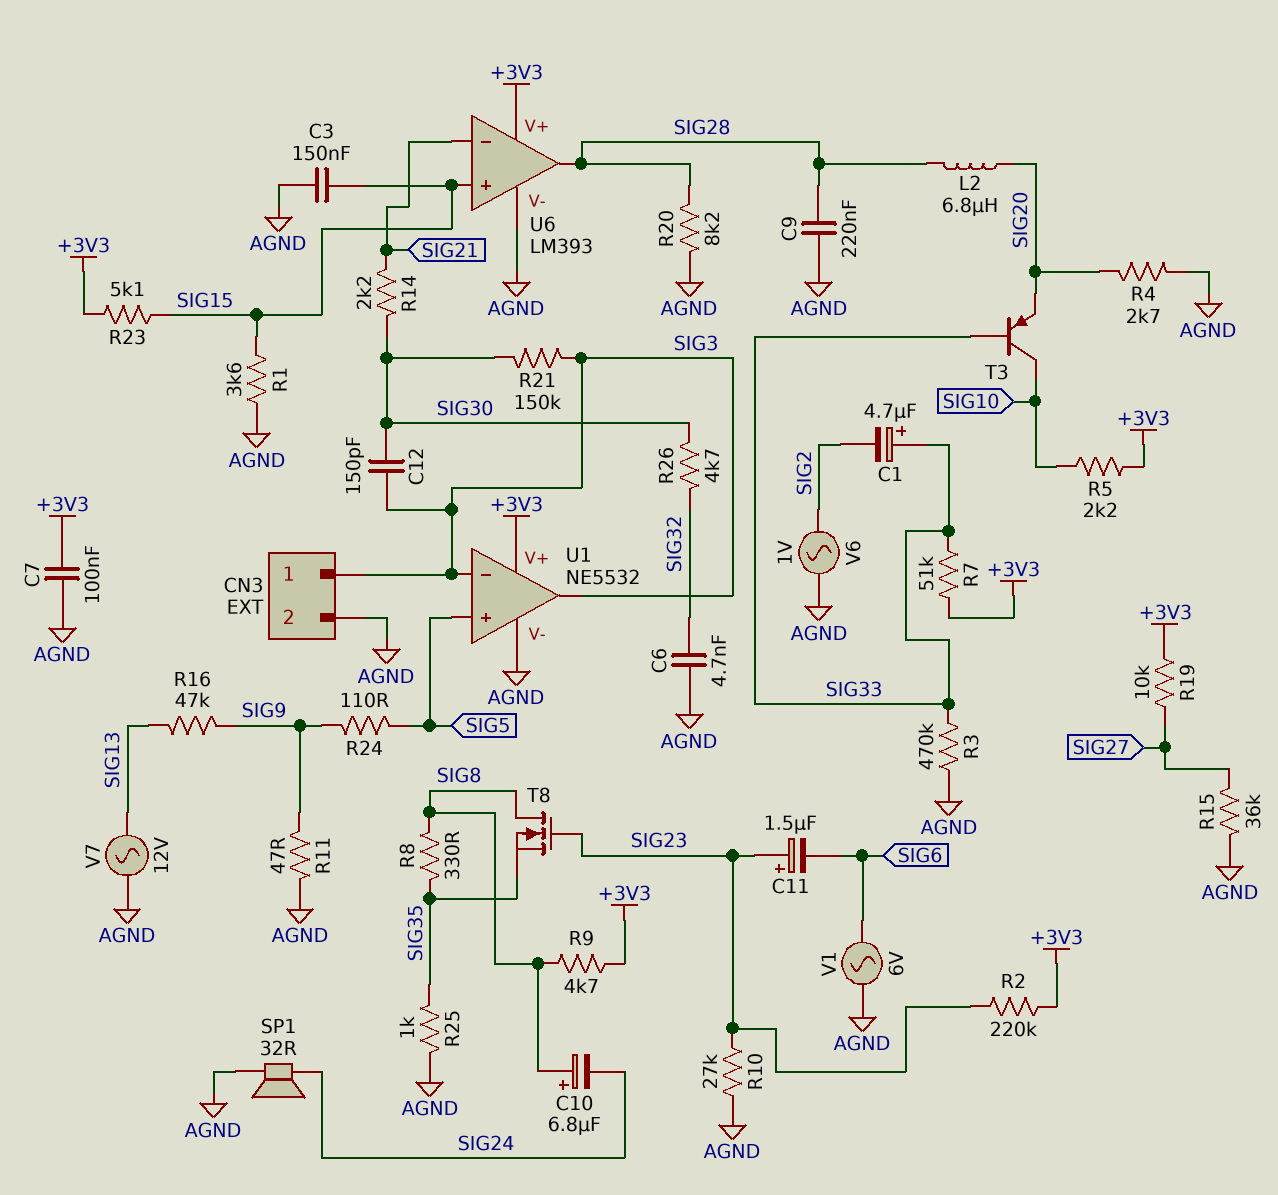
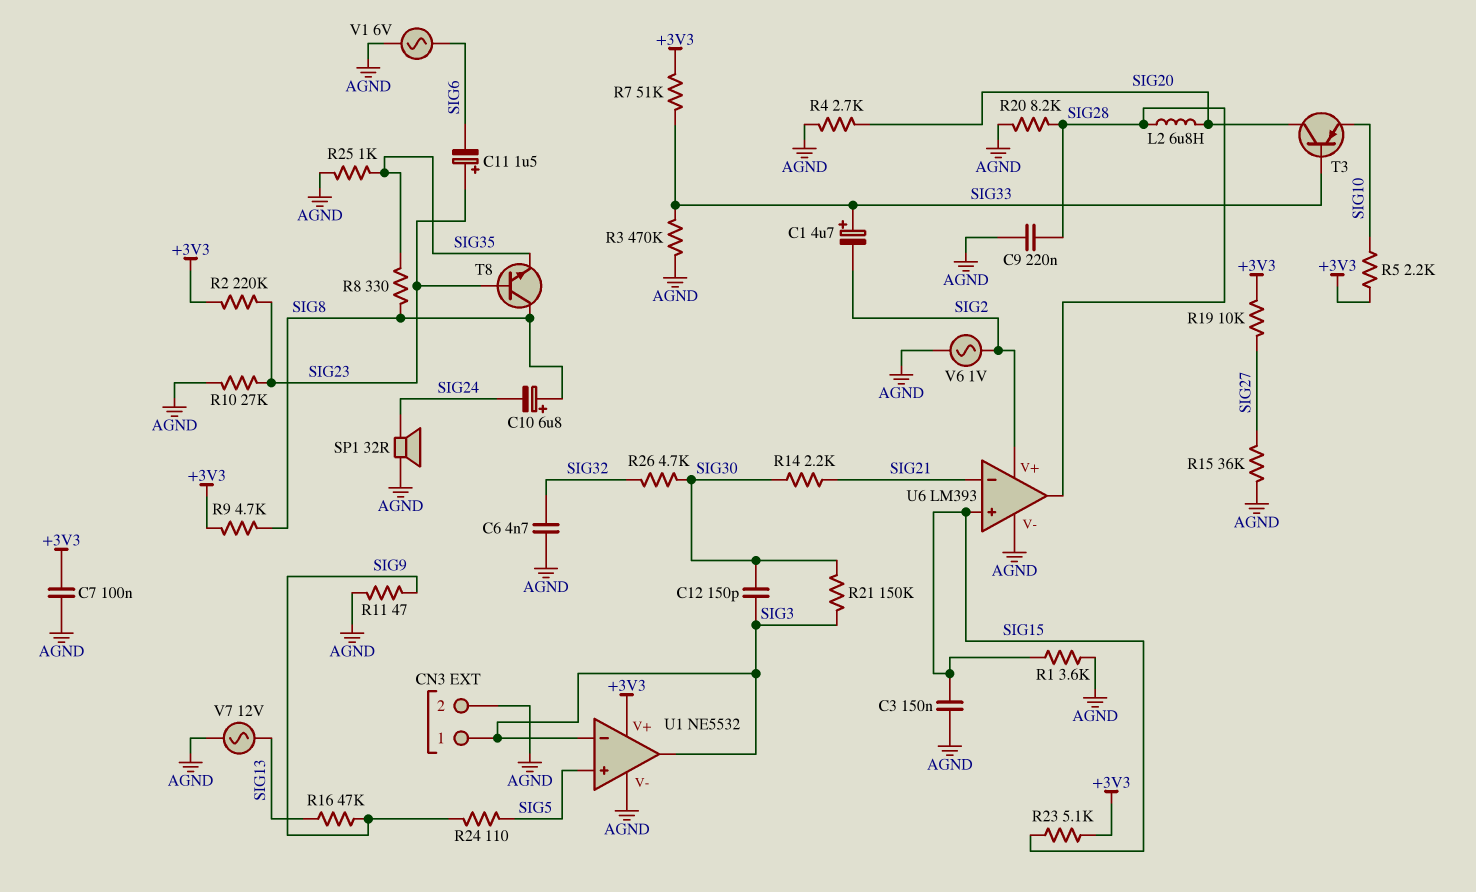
T3: PNP (B SIG33, C SIG10, E SIG20) -> PNP (B SIG33, C SIG20, E SIG10)
T8: NMOS (G SIG23, D SIG8, S SIG35) -> NPN (B SIG23, C SIG8, E SIG35)
U6 pin V+: +3V3 -> SIG2

